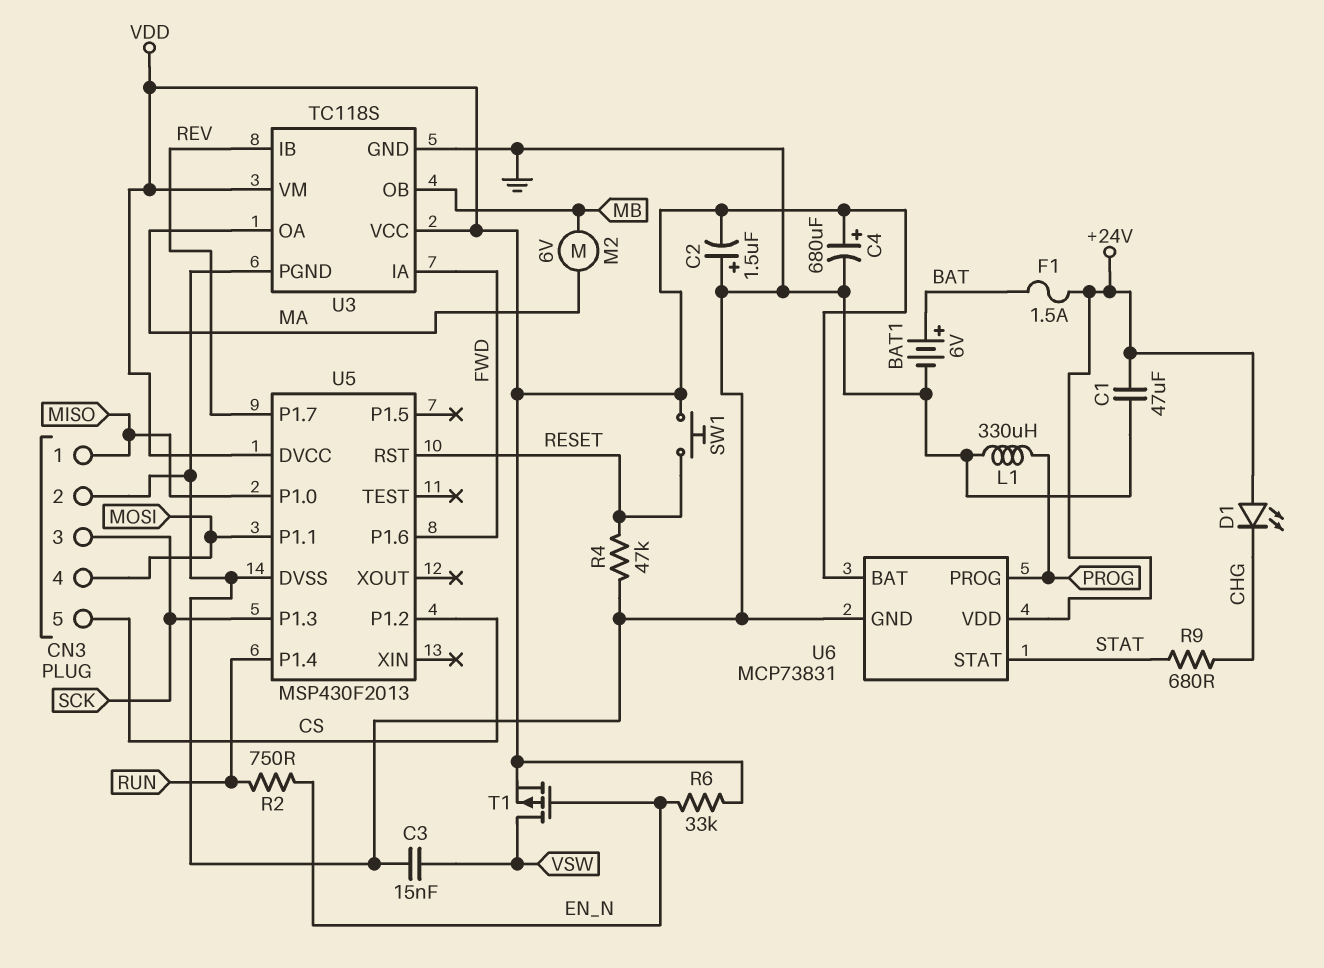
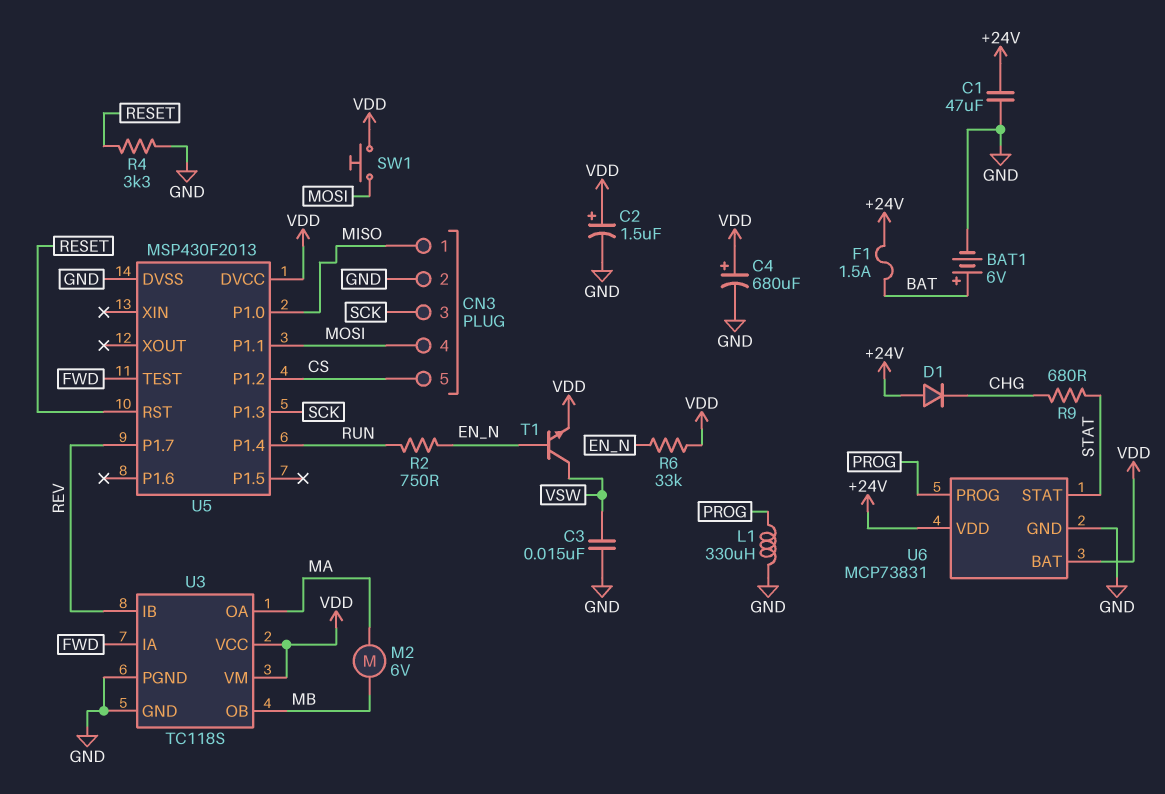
C2: 1.5uF (plus GND, minus VDD) -> 1.5uF (plus VDD, minus GND)
D1: LED (A +24V, K CHG) -> diode (A +24V, K CHG)
R4: 47k (GND, RESET) -> 3.3k (GND, RESET)
SW1: button (RESET, VDD) -> button (MOSI, VDD)
T1: PMOS (G EN_N, D VSW, S VDD) -> NPN (B EN_N, C VSW, E VDD)
U5 pin P1.6: FWD -> none
U5 pin TEST: none -> FWD

